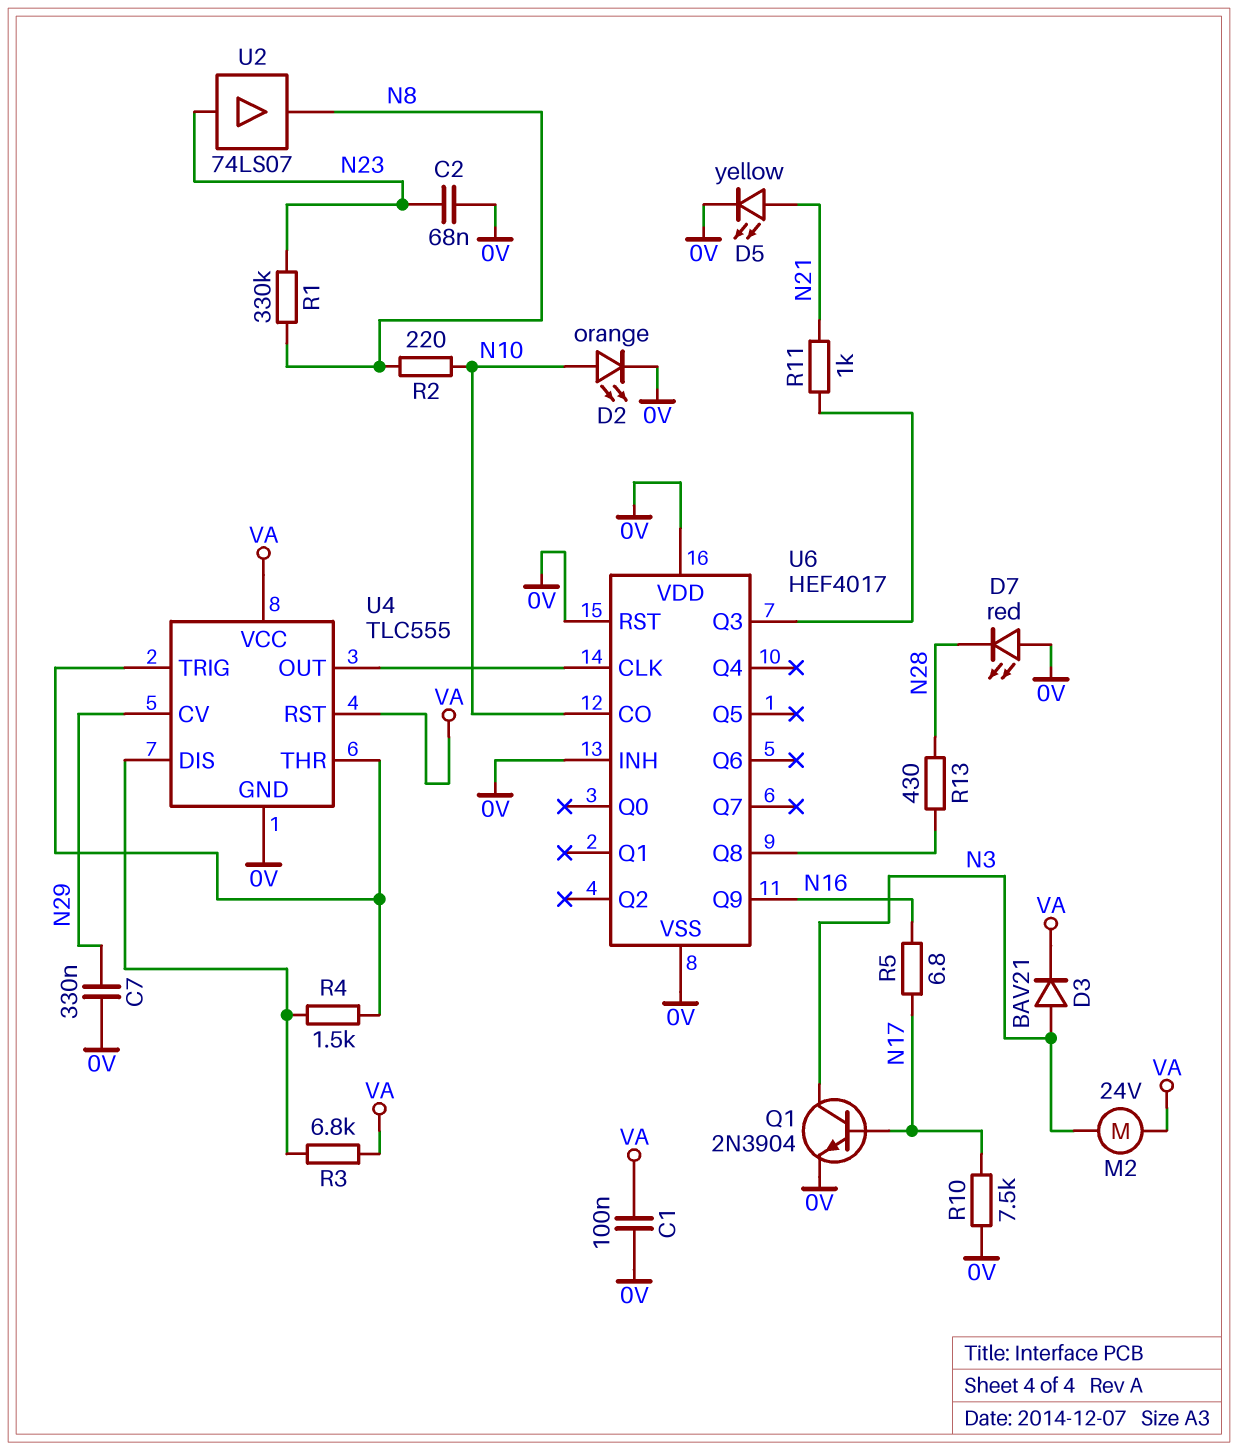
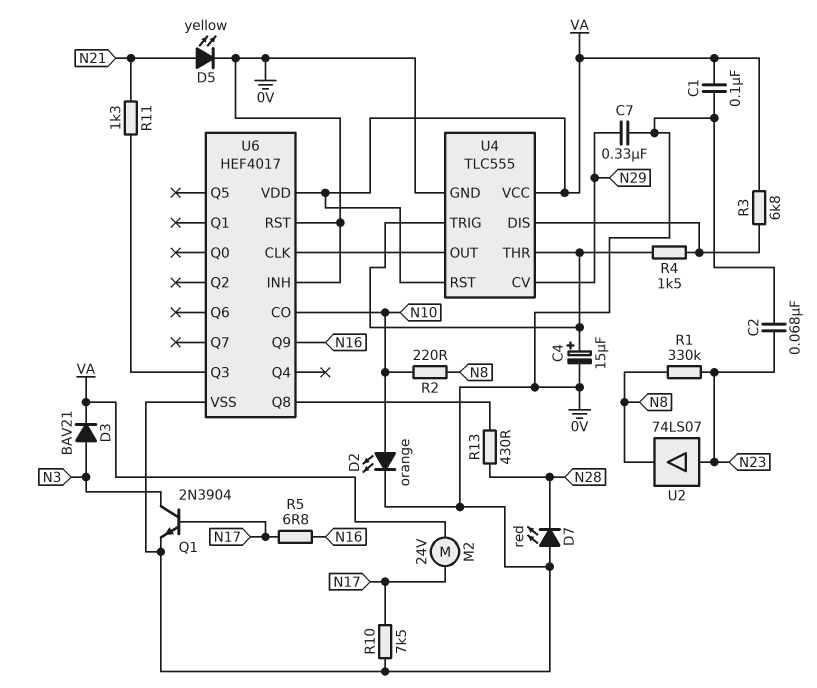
C4: none -> 15uF (plus U4/THR, minus 0V)
M2: motor 24V (N3, VA) -> motor 24V (N17, VA)
R11: 1k (N21, U6/Q3) -> 1.3k (N21, U6/Q3)
U6 pin VDD: 0V -> VA

